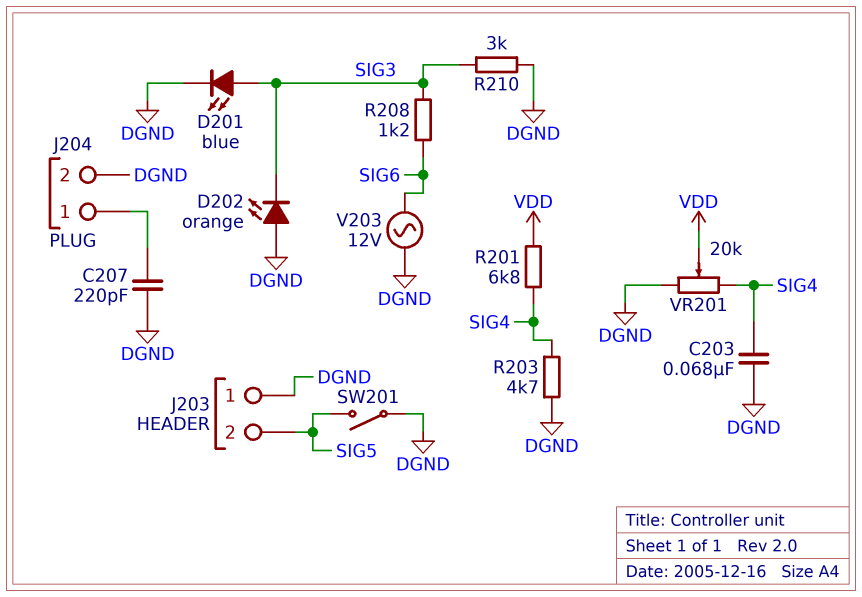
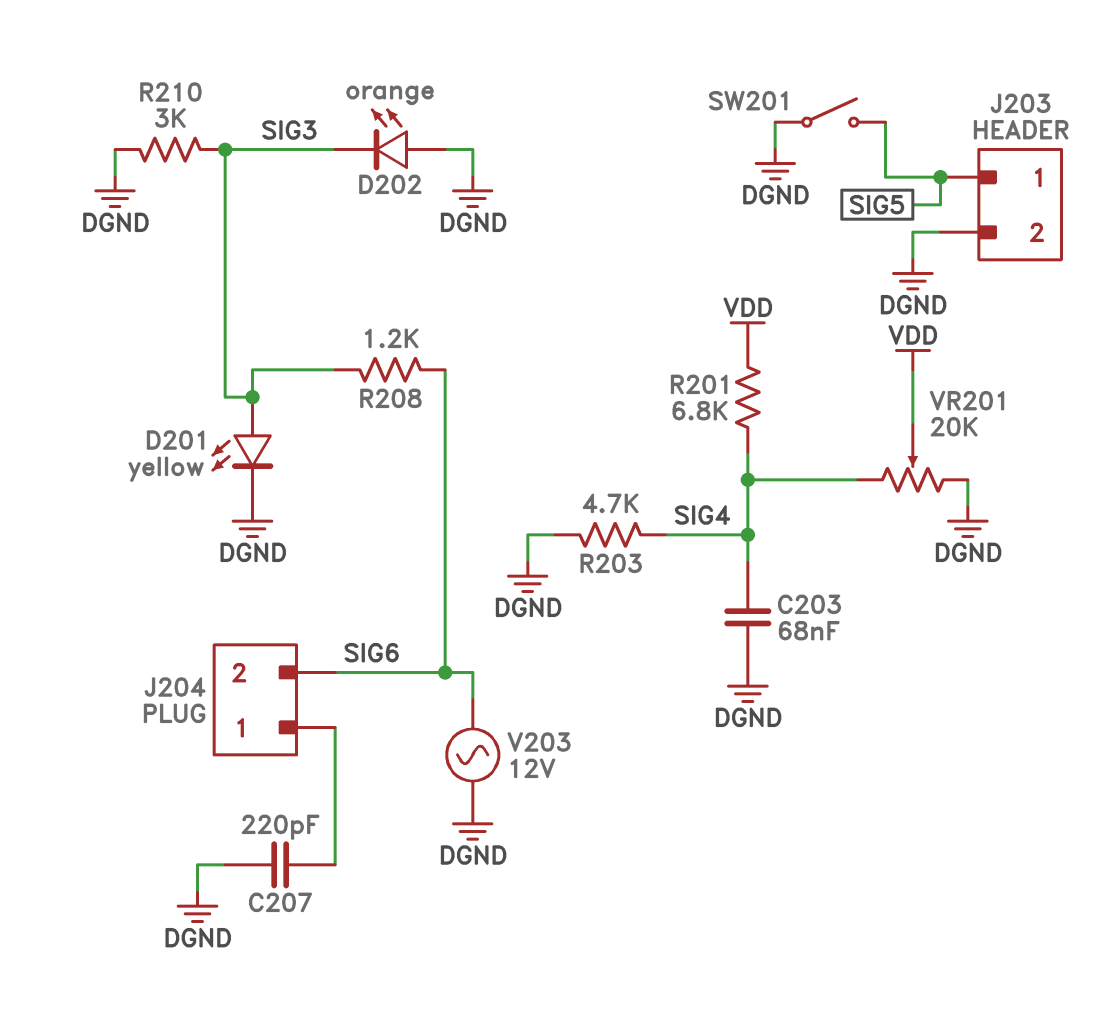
D201: LED blue (A SIG3, K DGND) -> LED yellow (A SIG3, K DGND)
J203 pin 1: DGND -> SIG5
J203 pin 2: SIG5 -> DGND
J204 pin 2: DGND -> SIG6

